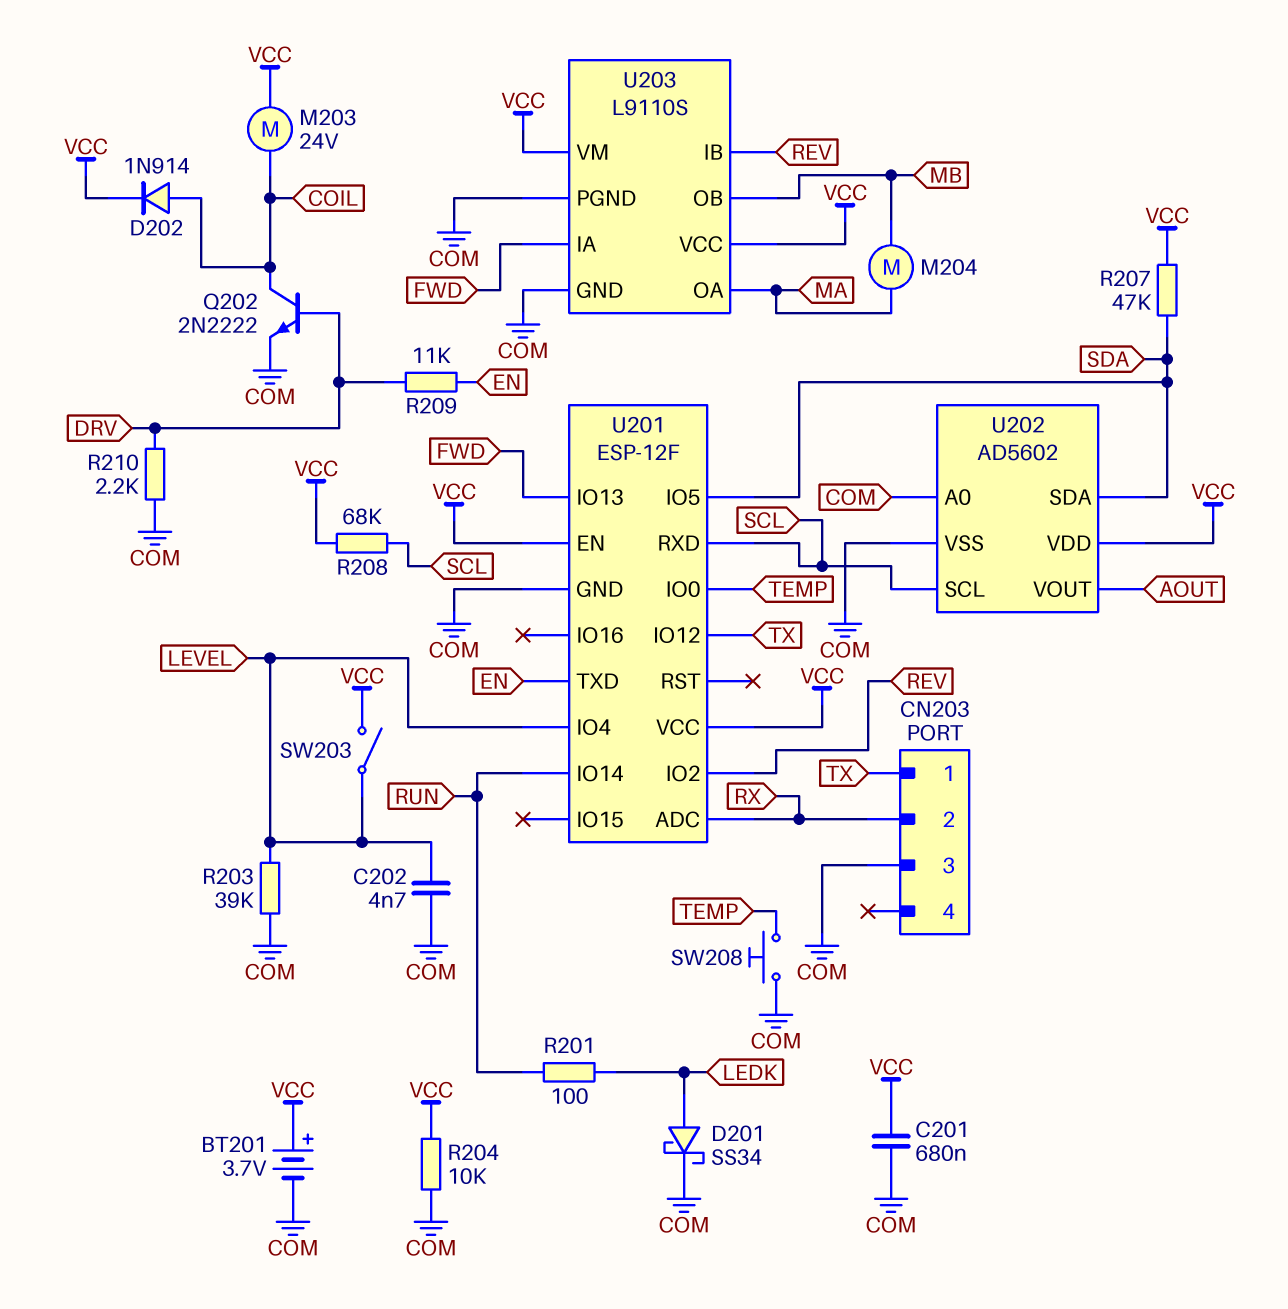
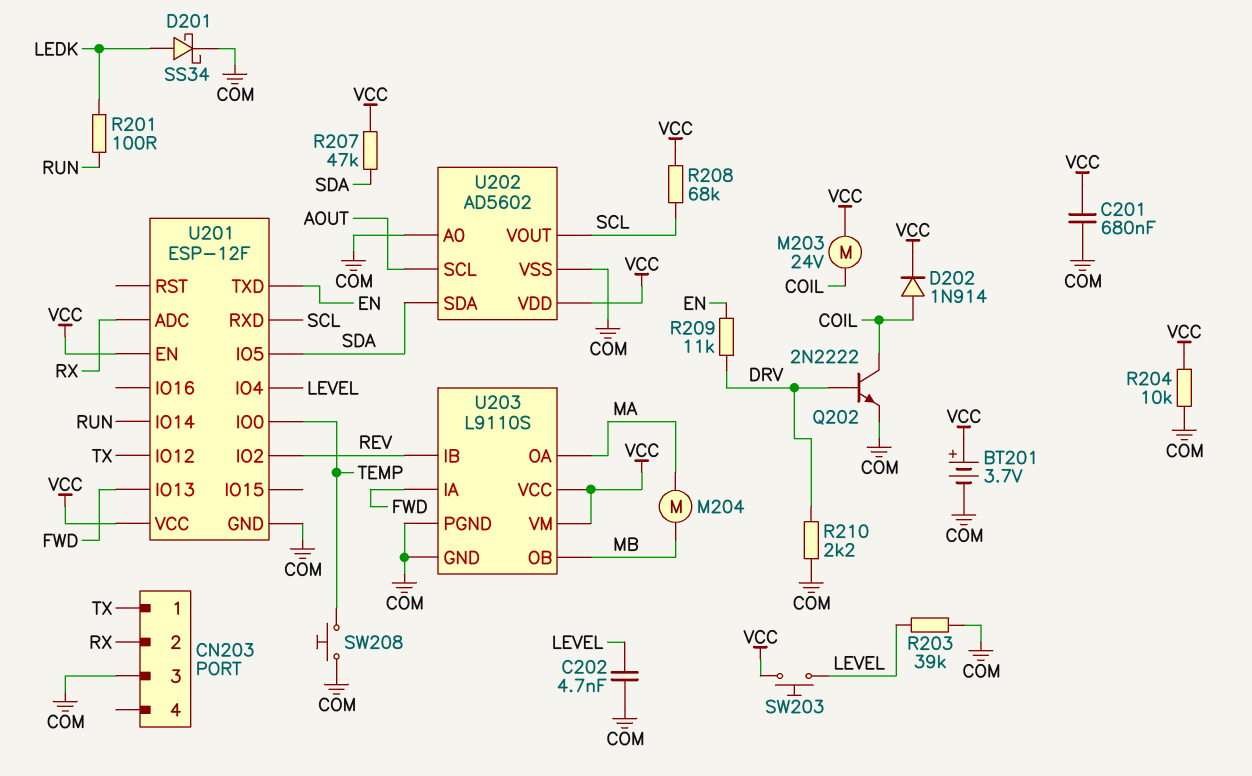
SW203: switch (LEVEL, VCC) -> button (LEVEL, VCC)
U202 pin SCL: SCL -> AOUT
U202 pin VOUT: AOUT -> SCL

